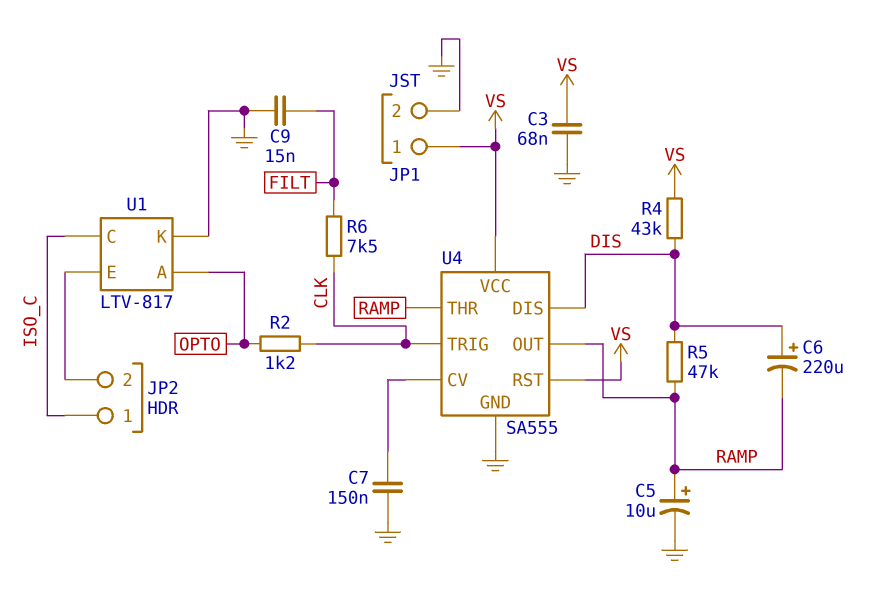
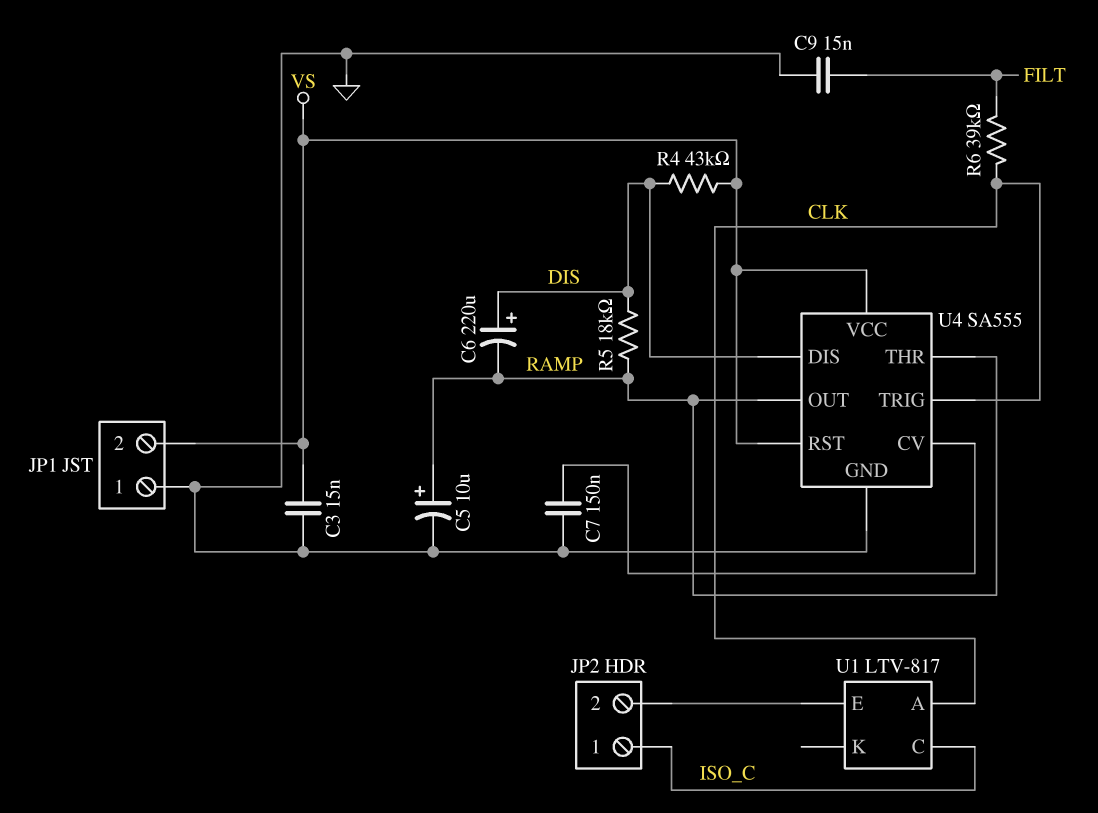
C3: 68nF (GND, VS) -> 15nF (GND, VS)
JP1 pin 1: VS -> GND
JP1 pin 2: GND -> VS
R2: 1.2k (CLK, OPTO) -> none
R5: 47k (DIS, RAMP) -> 18k (DIS, RAMP)
R6: 7.5k (CLK, FILT) -> 39k (CLK, FILT)
U1 pin A: OPTO -> CLK
U1 pin K: GND -> none

